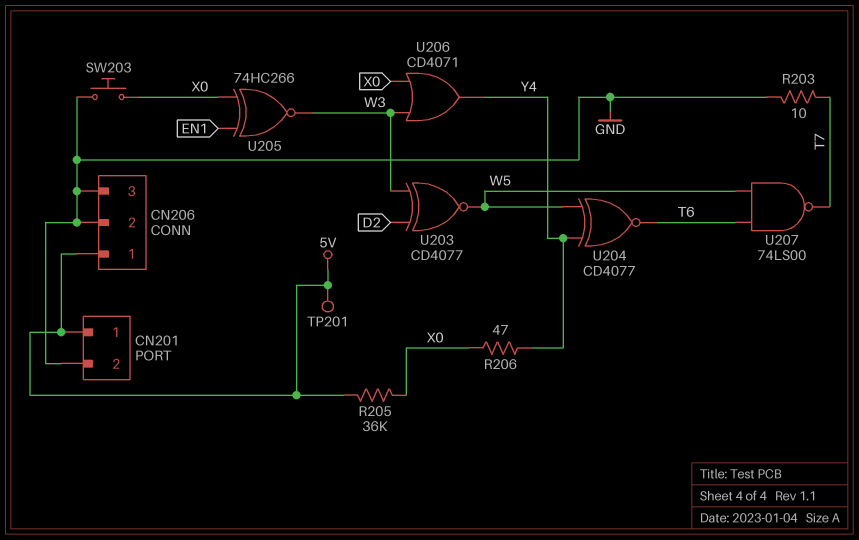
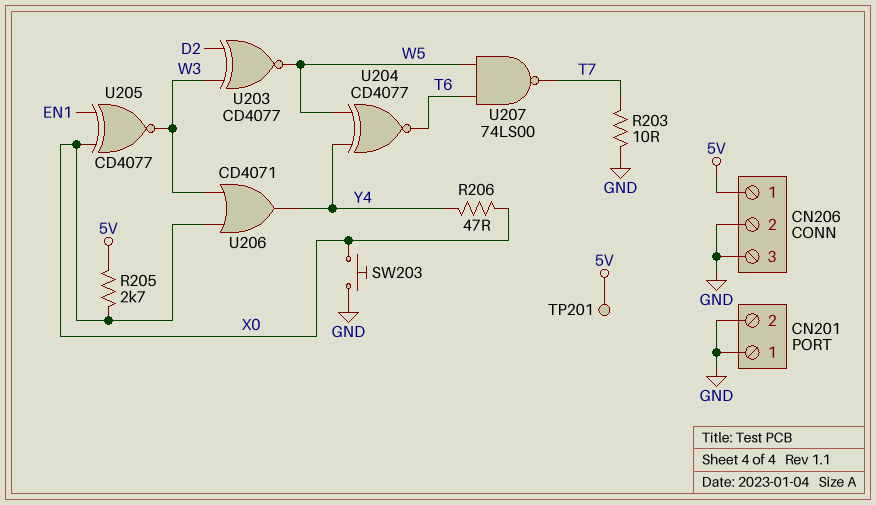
CN201 pin 1: 5V -> GND
R205: 36k (5V, X0) -> 2.7k (5V, X0)
U205: XNOR 74HC266 (in EN1, in X0, out W3) -> XNOR CD4077 (in EN1, in X0, out W3)

